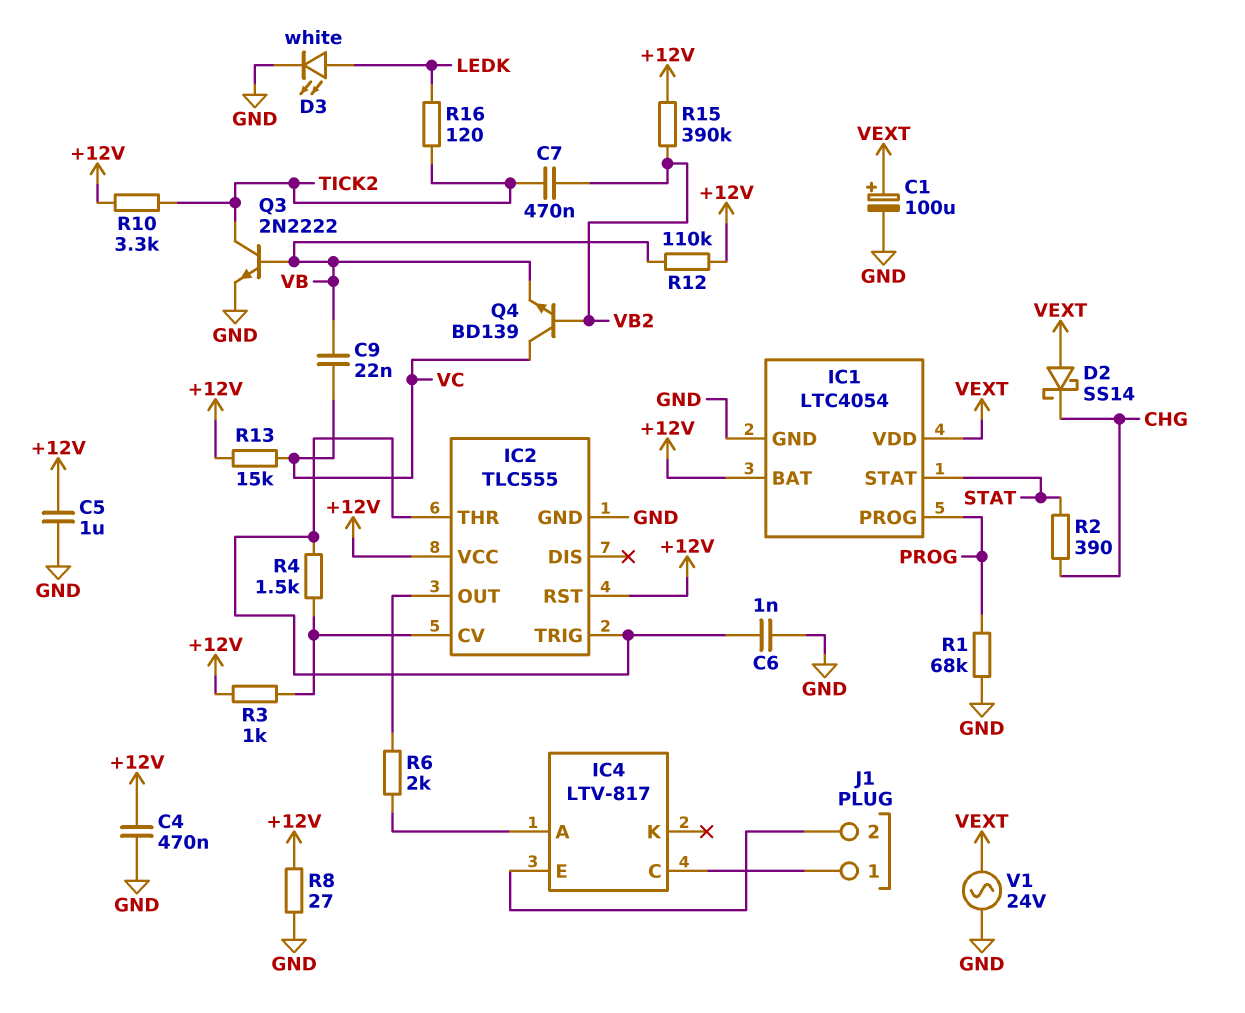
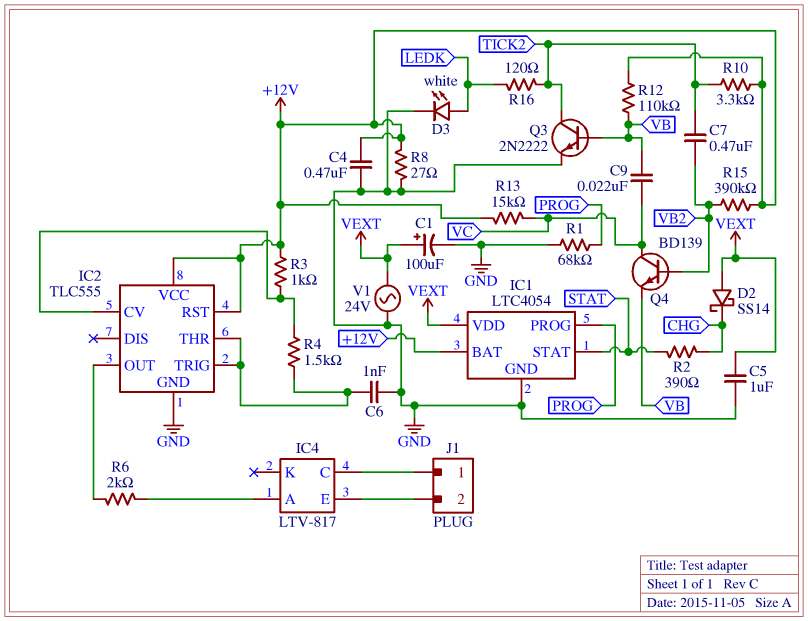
C5: 1uF (+12V, GND) -> 1uF (GND, VEXT)

